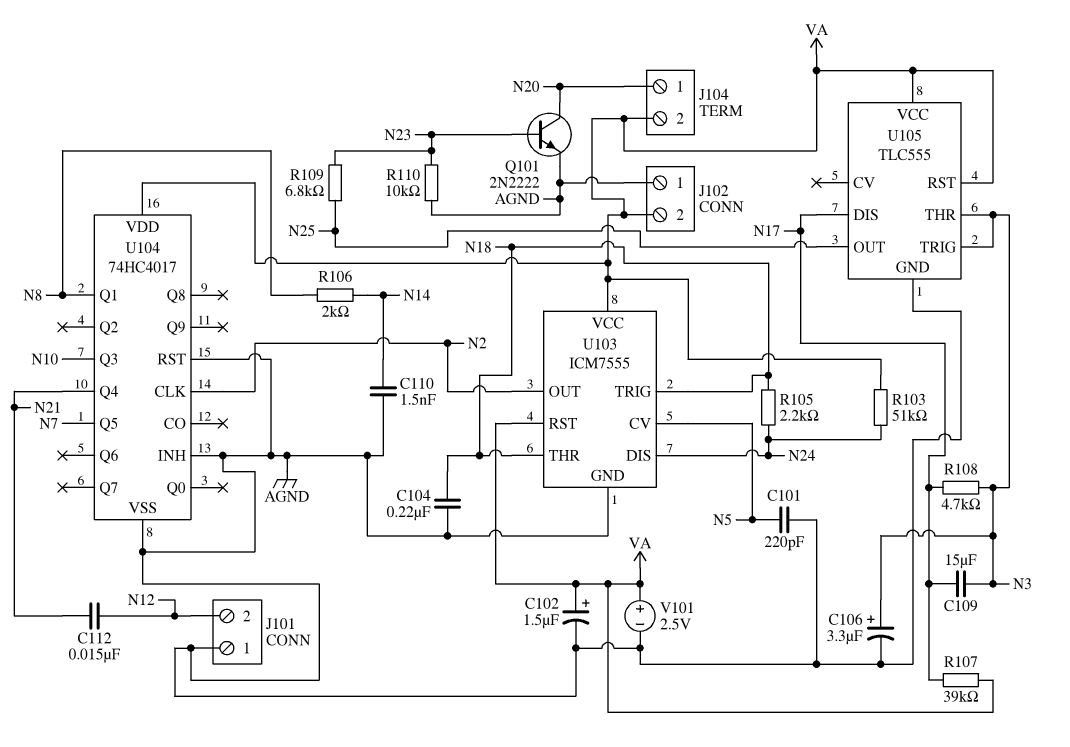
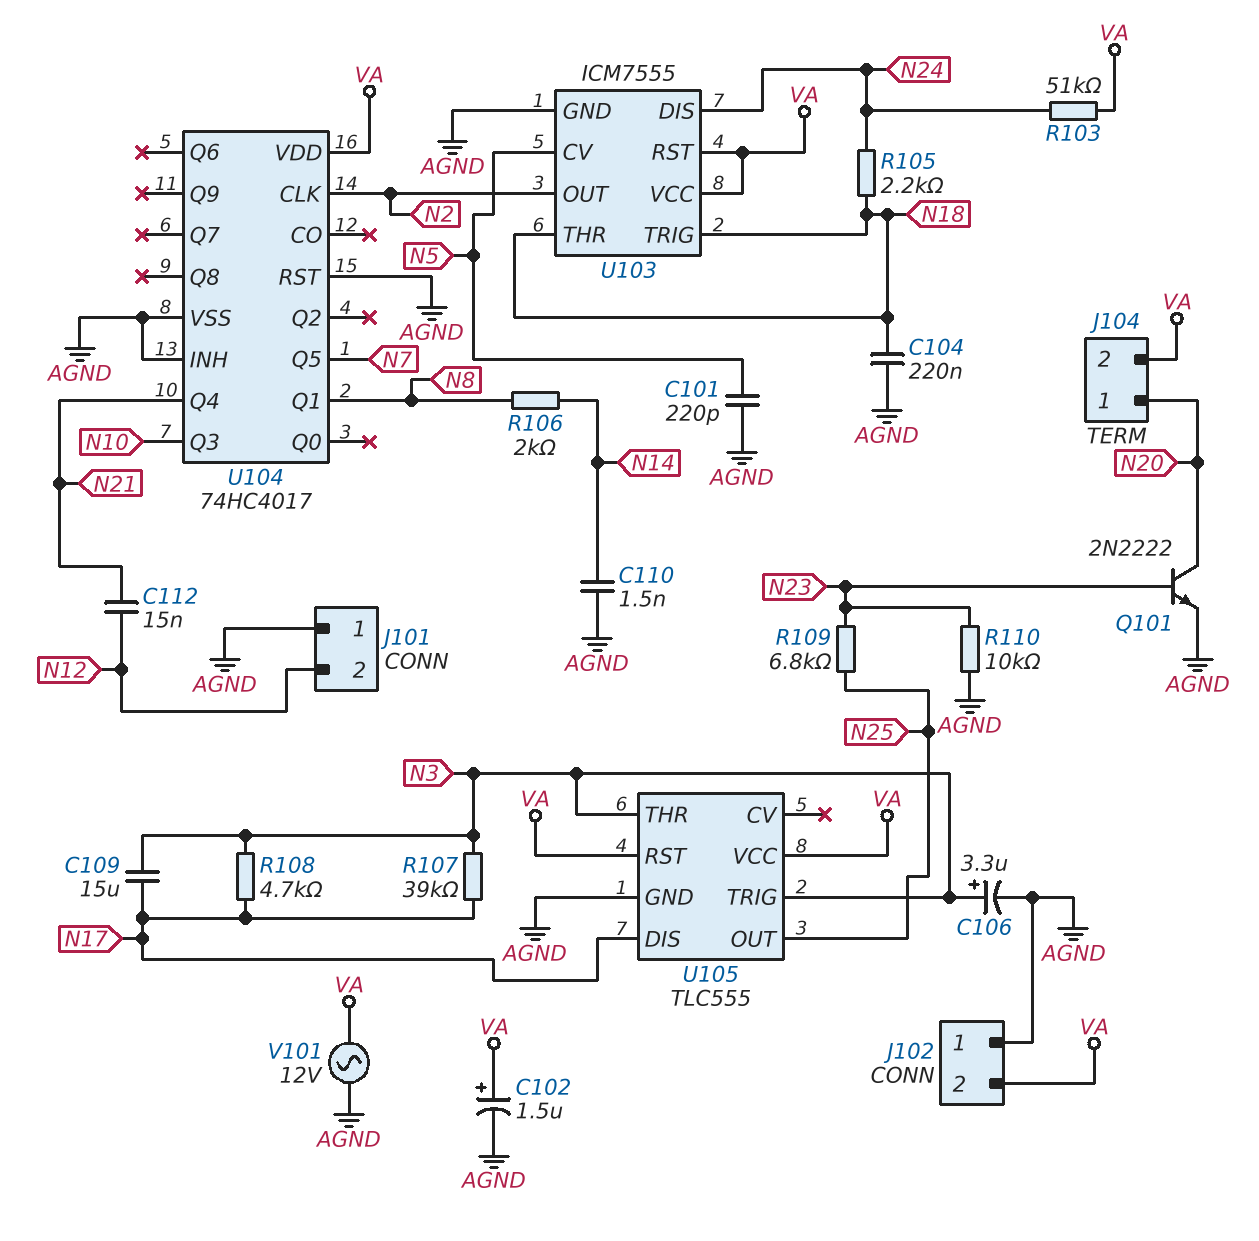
R107: 39k (N17, VA) -> 39k (N3, N17)
V101: 2.5V (plus VA, minus AGND) -> AC 12V (AGND, VA)

